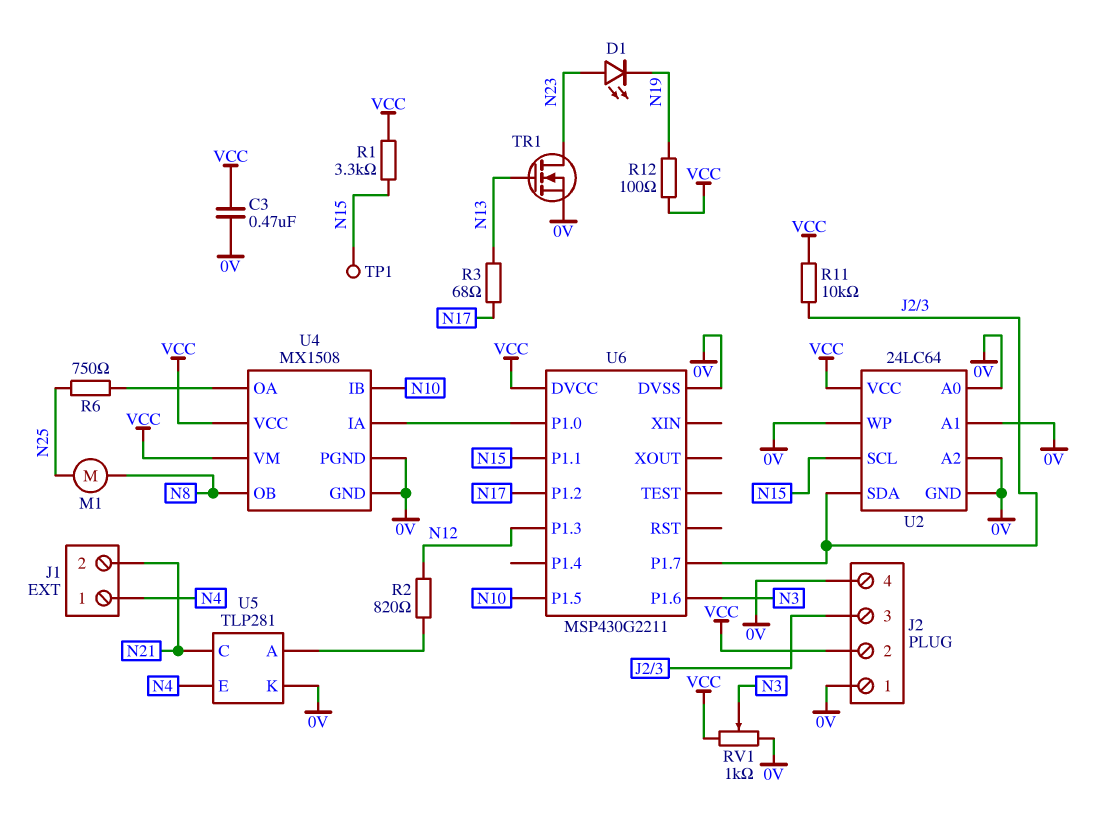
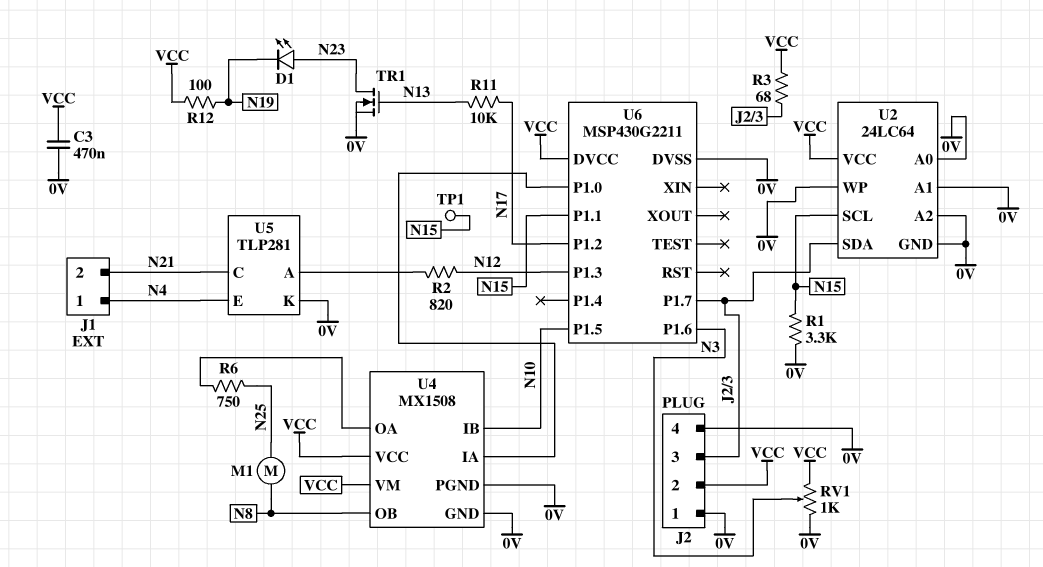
R1: 3.3k (N15, VCC) -> 3.3k (0V, N15)
R3: 68 (N13, N17) -> 68 (J2/3, VCC)
R11: 10k (J2/3, VCC) -> 10k (N13, N17)

